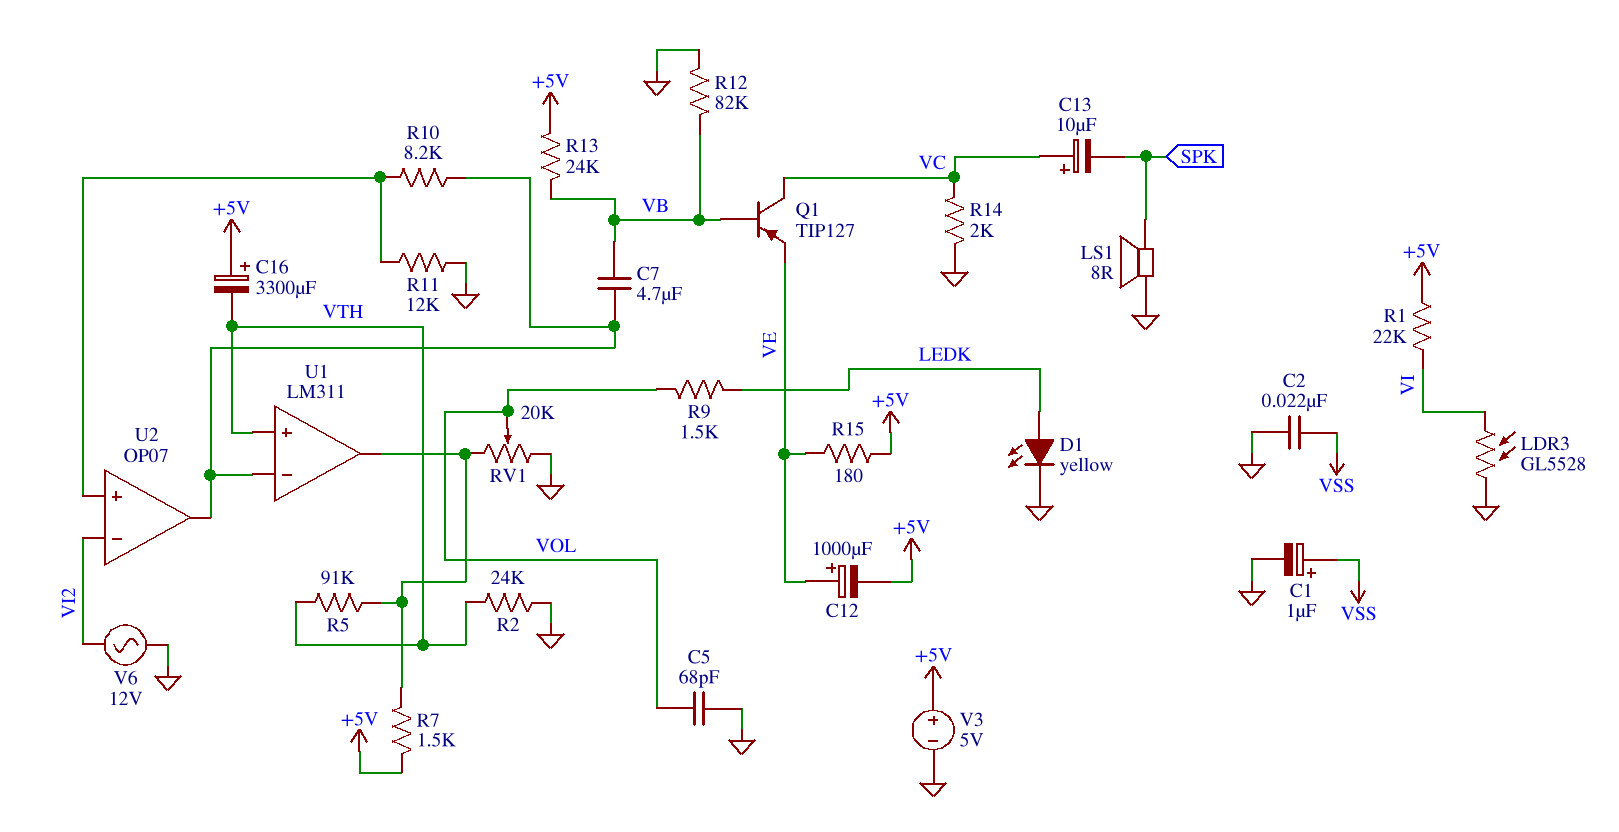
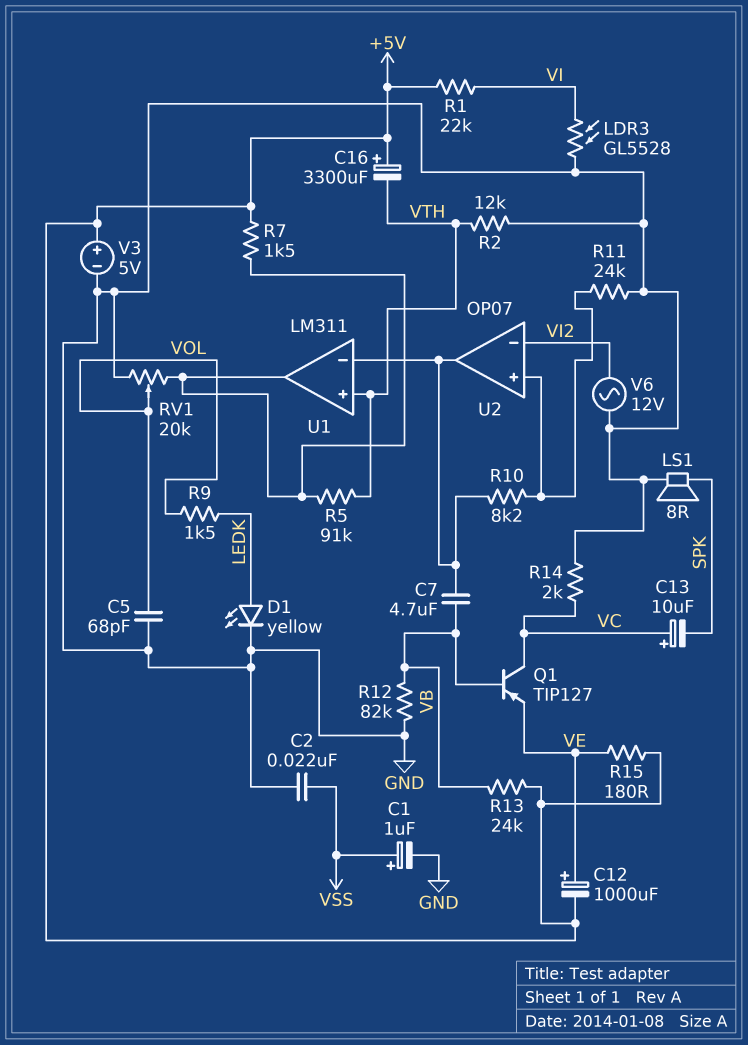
R2: 24k (GND, VTH) -> 12k (GND, VTH)
R11: 12k (GND, U2/in+) -> 24k (GND, U2/in+)

